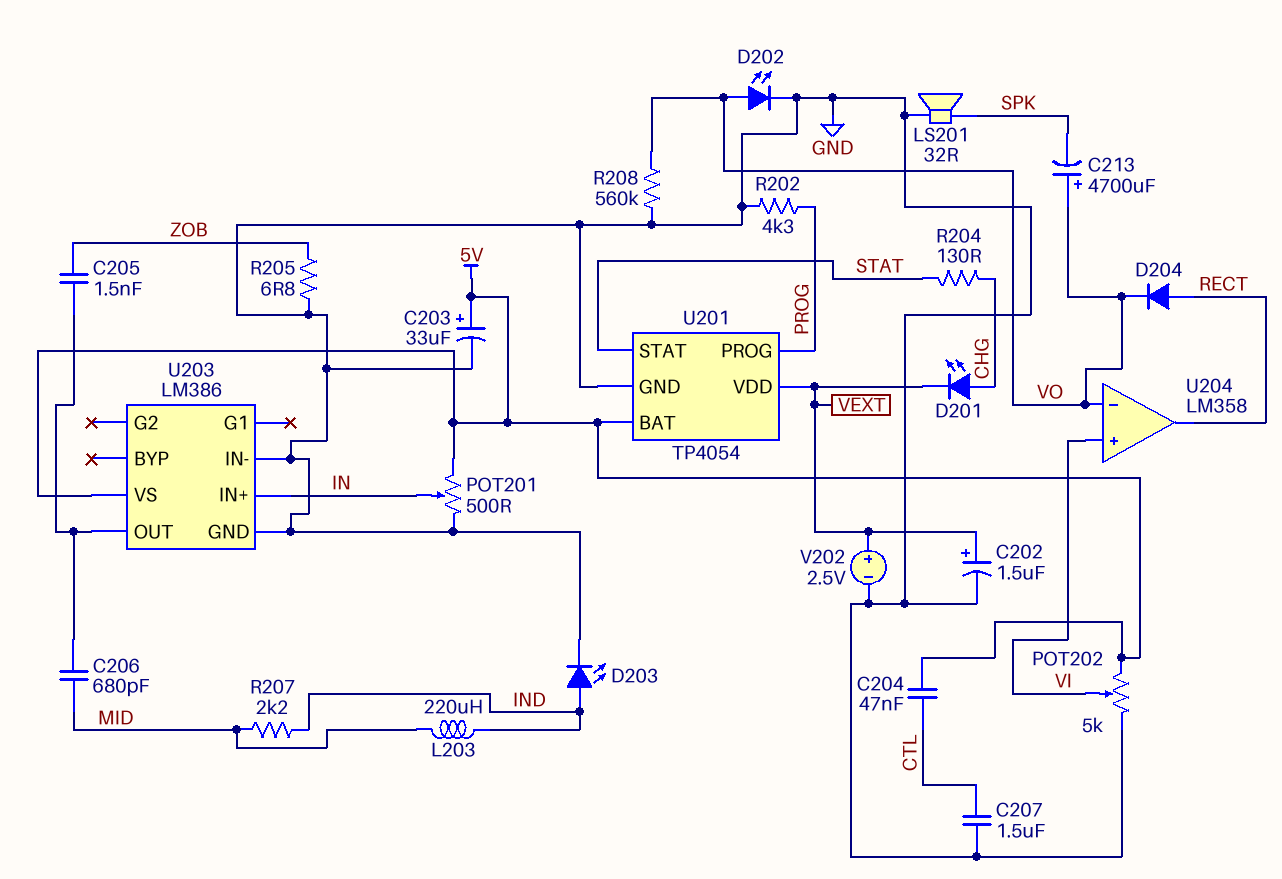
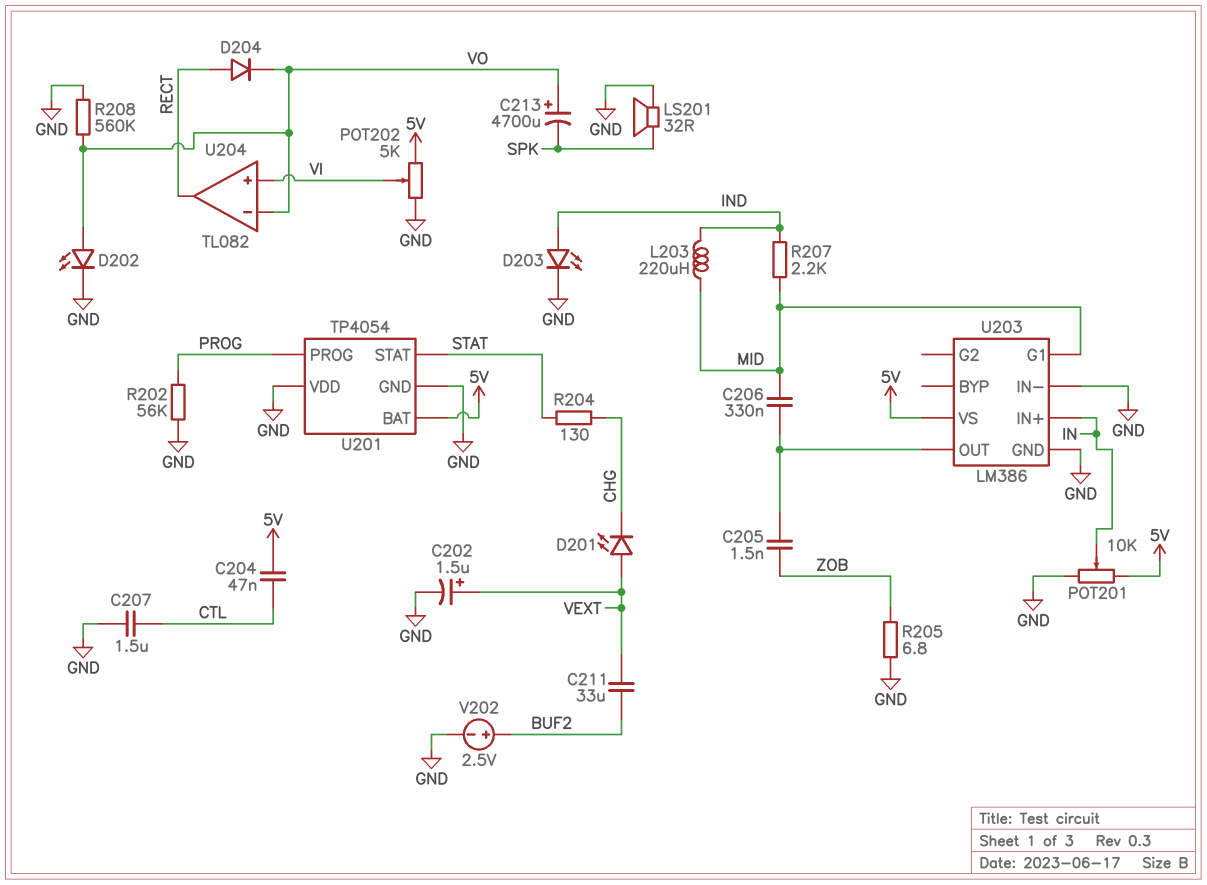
C203: 33uF (plus 5V, minus GND) -> none
C206: 680pF (MID, U203/OUT) -> 330nF (MID, U203/OUT)
C211: none -> 33uF (BUF2, VEXT)
D201: LED (A CHG, K VEXT) -> LED (A VEXT, K CHG)
POT201: 500 (5V, GND, wiper IN) -> 10k (5V, GND, wiper IN)
R202: 4.3k (GND, PROG) -> 56k (GND, PROG)
U201 pin VDD: VEXT -> GND
U203 pin G1: none -> MID
U204: LM358 -> TL082
V202: 2.5V (plus VEXT, minus GND) -> 2.5V (plus BUF2, minus GND)

